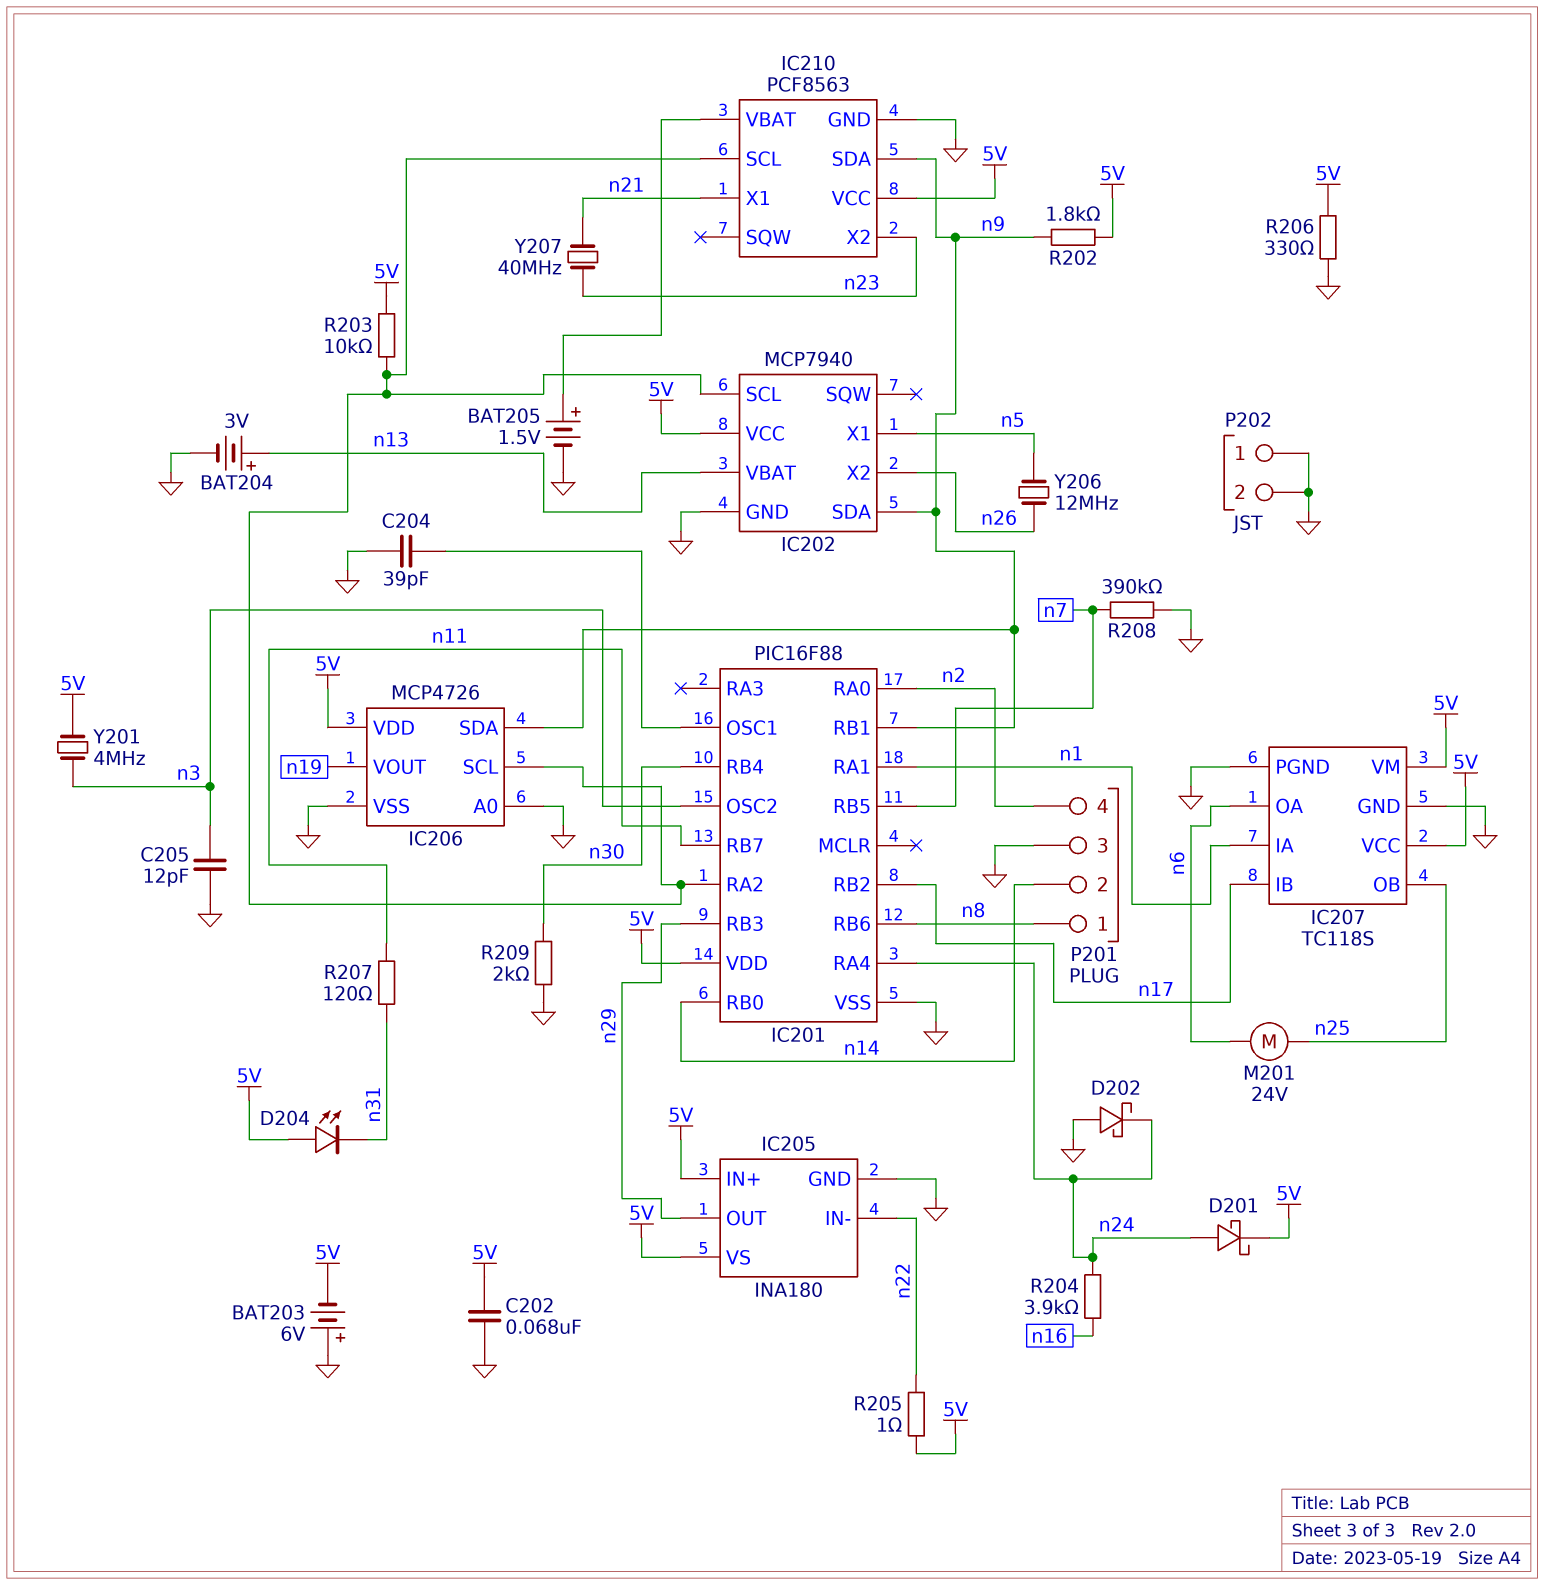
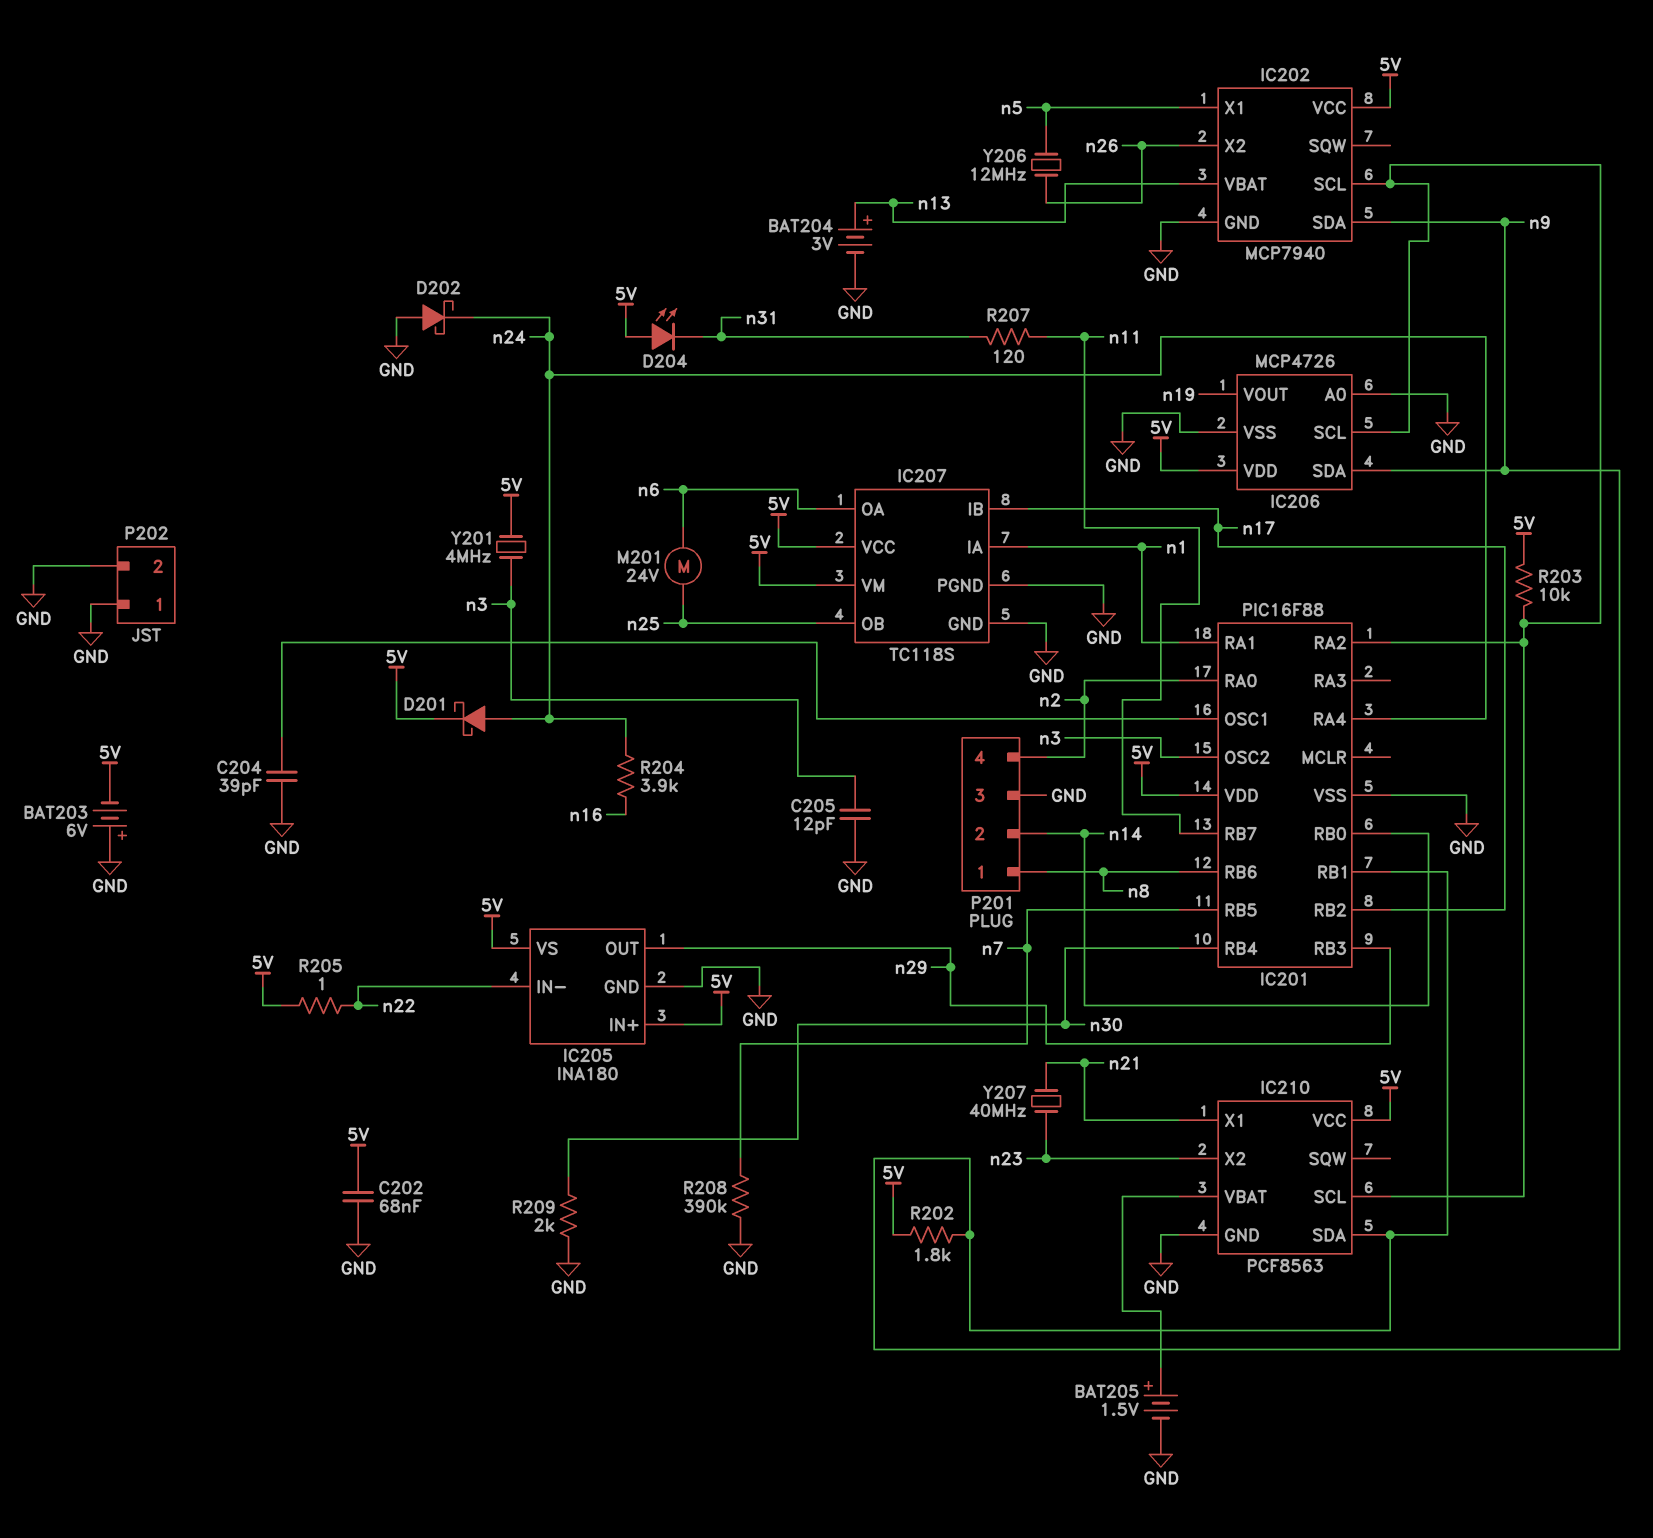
R206: 330 (5V, GND) -> none

